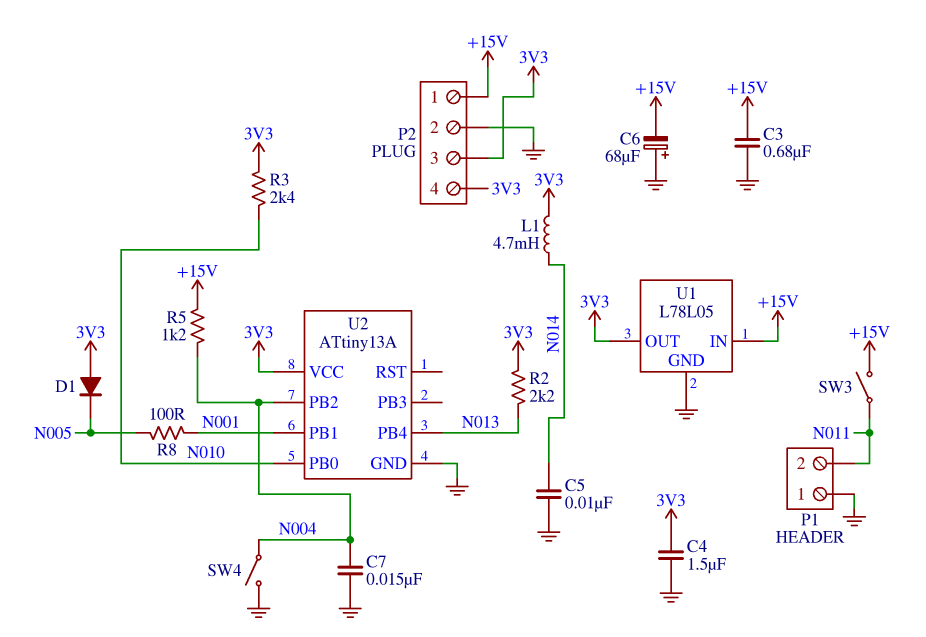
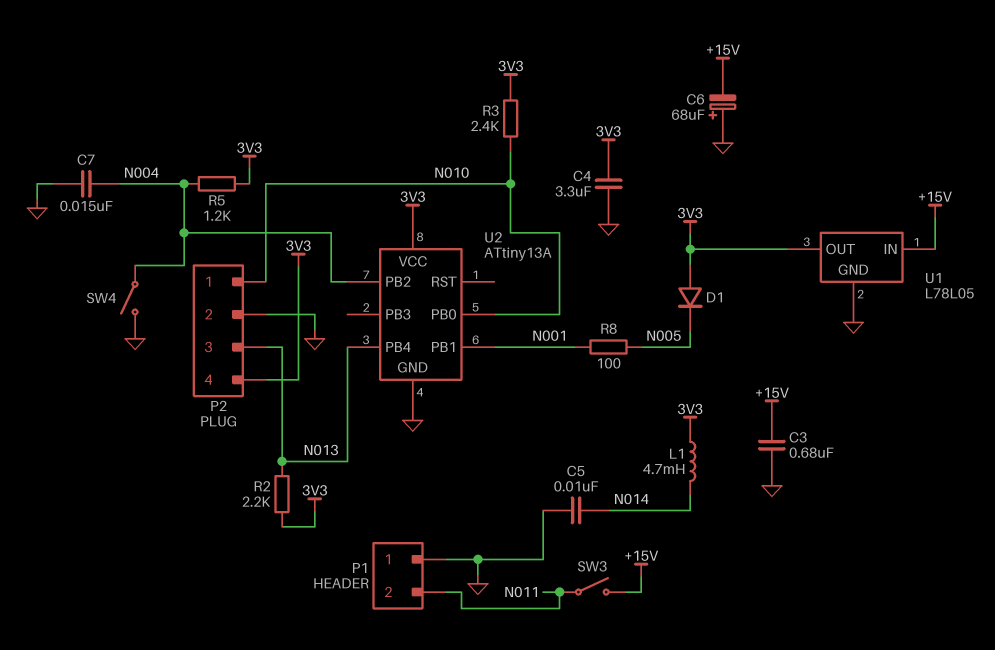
C4: 1.5uF (3V3, GND) -> 3.3uF (3V3, GND)
P2 pin 1: +15V -> N010
P2 pin 3: 3V3 -> N013
R5: 1.2k (+15V, N004) -> 1.2k (3V3, N004)

